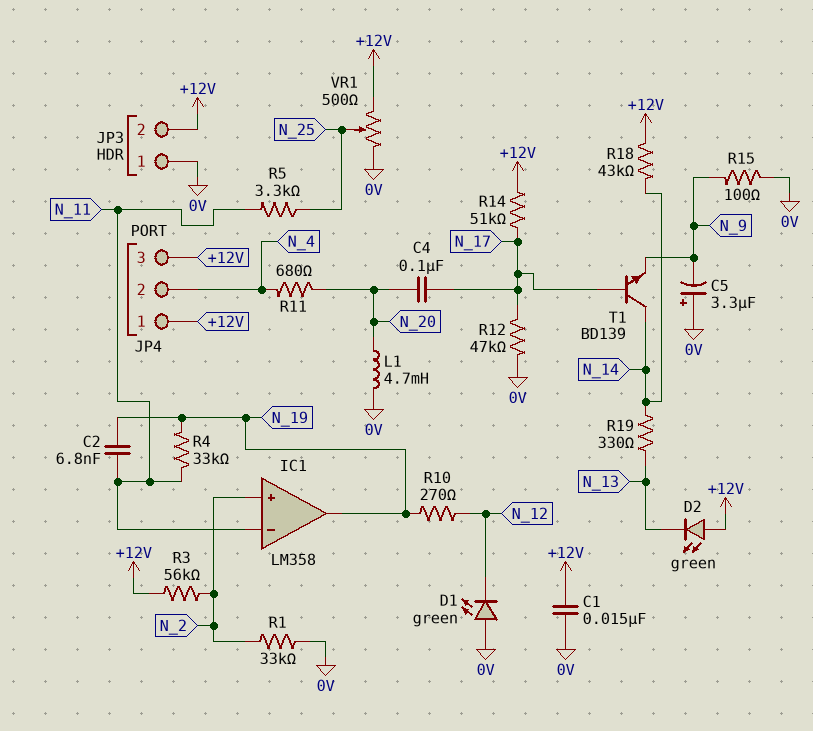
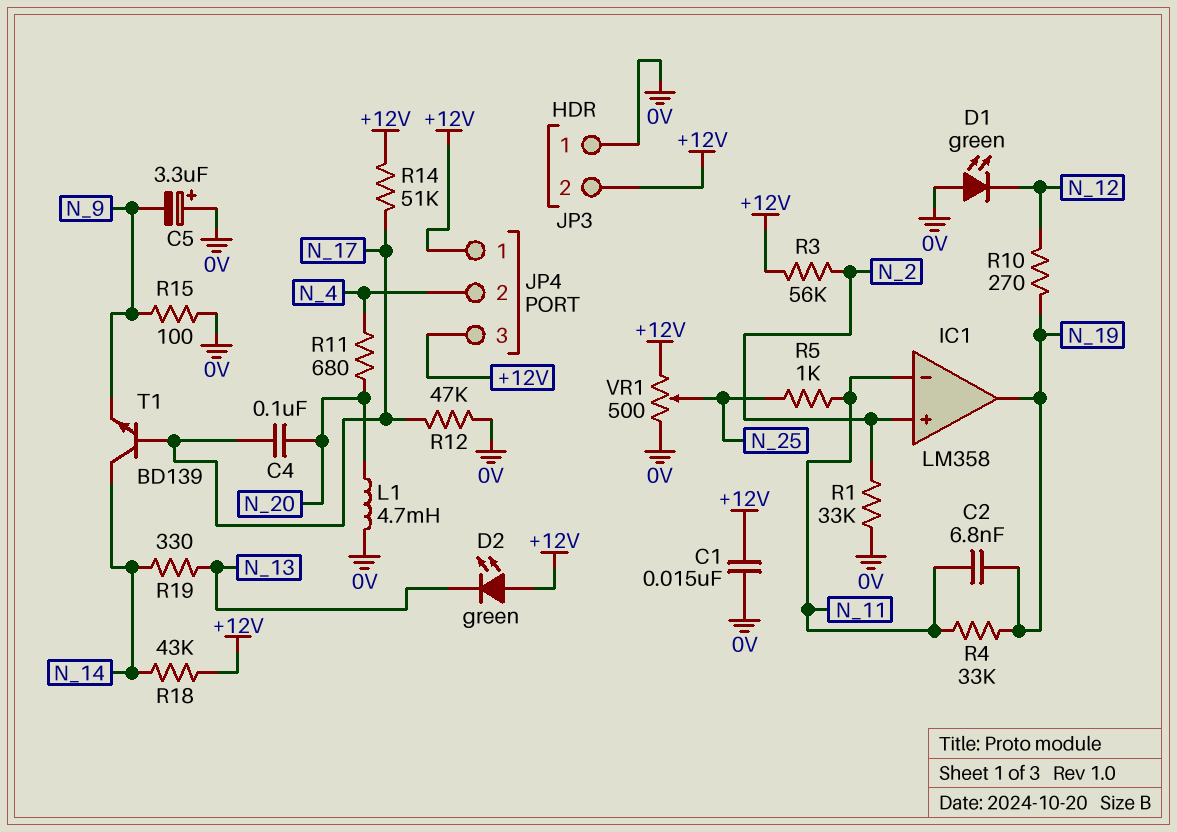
R5: 3.3k (N_11, N_25) -> 1k (N_11, N_25)

